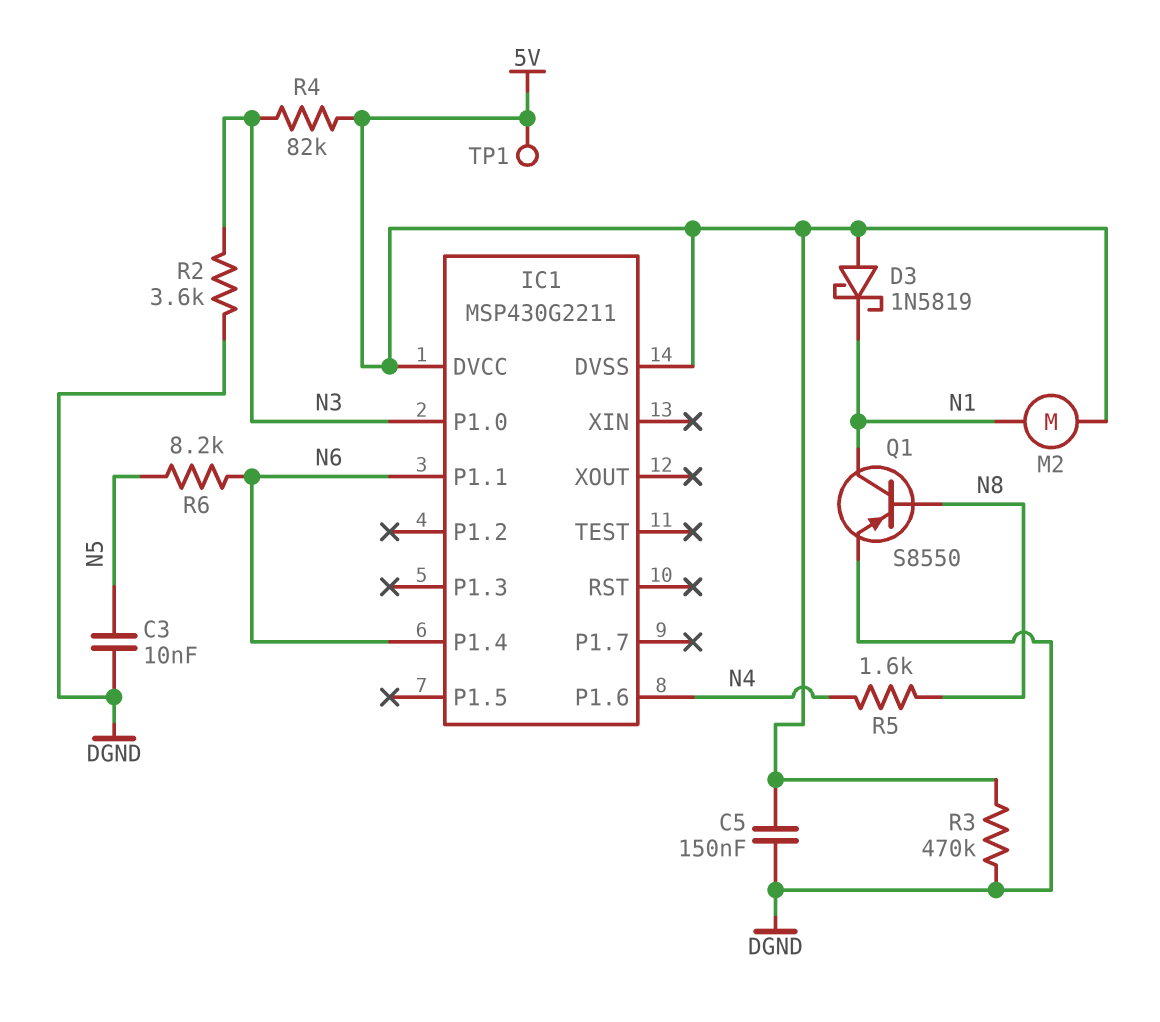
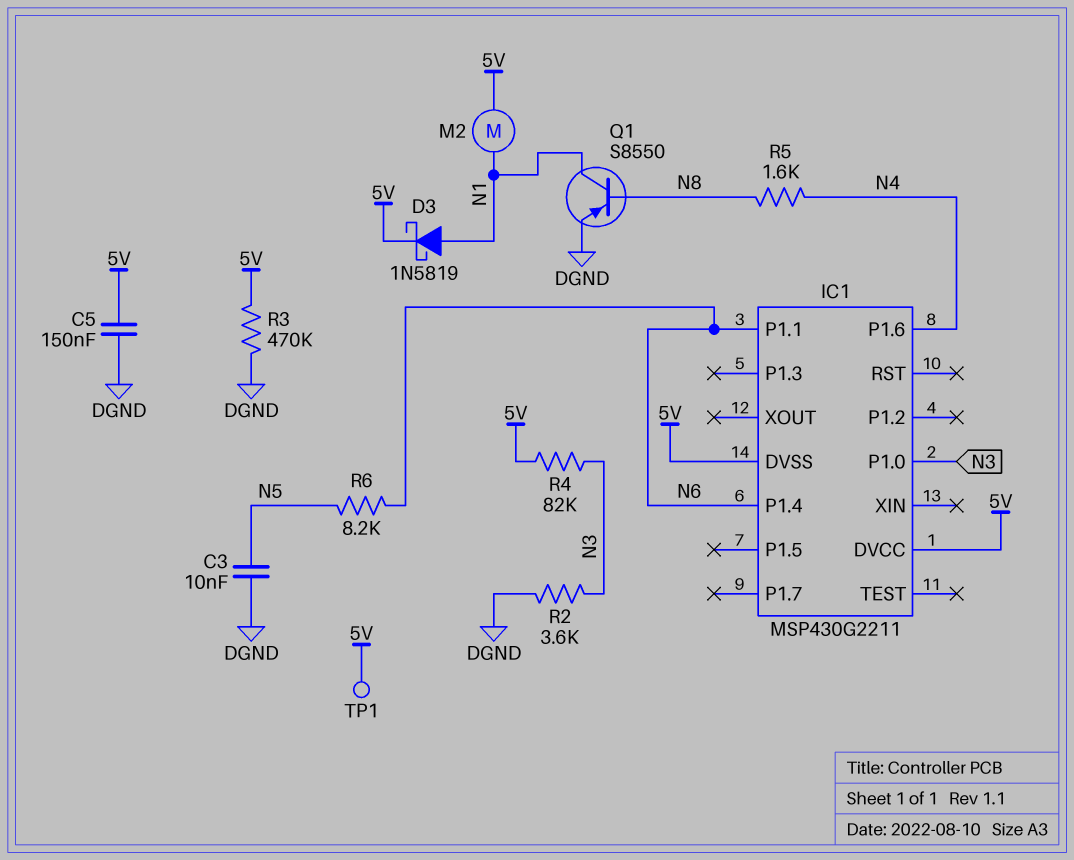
D3: schottky 1N5819 (A 5V, K N1) -> schottky 1N5819 (A N1, K 5V)

